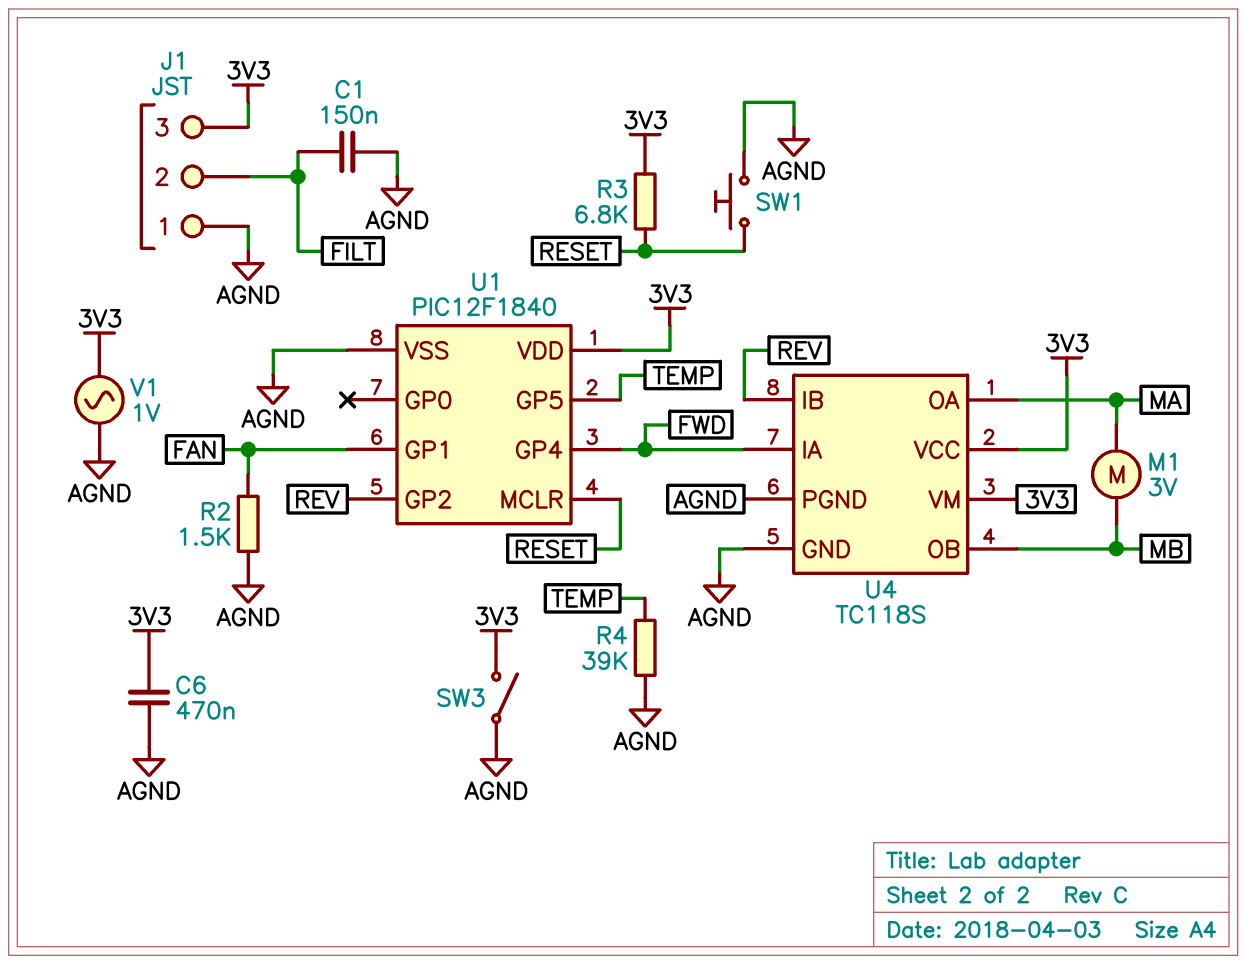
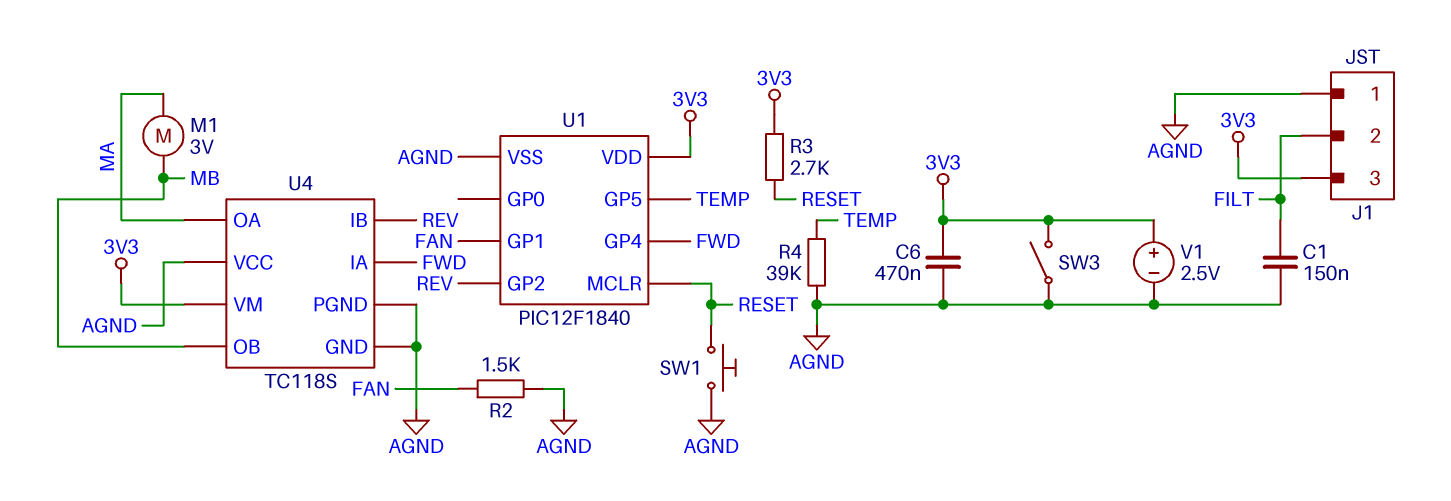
R3: 6.8k (3V3, RESET) -> 2.7k (3V3, RESET)
U4 pin VCC: 3V3 -> AGND
V1: AC 1V (3V3, AGND) -> 2.5V (plus 3V3, minus AGND)

